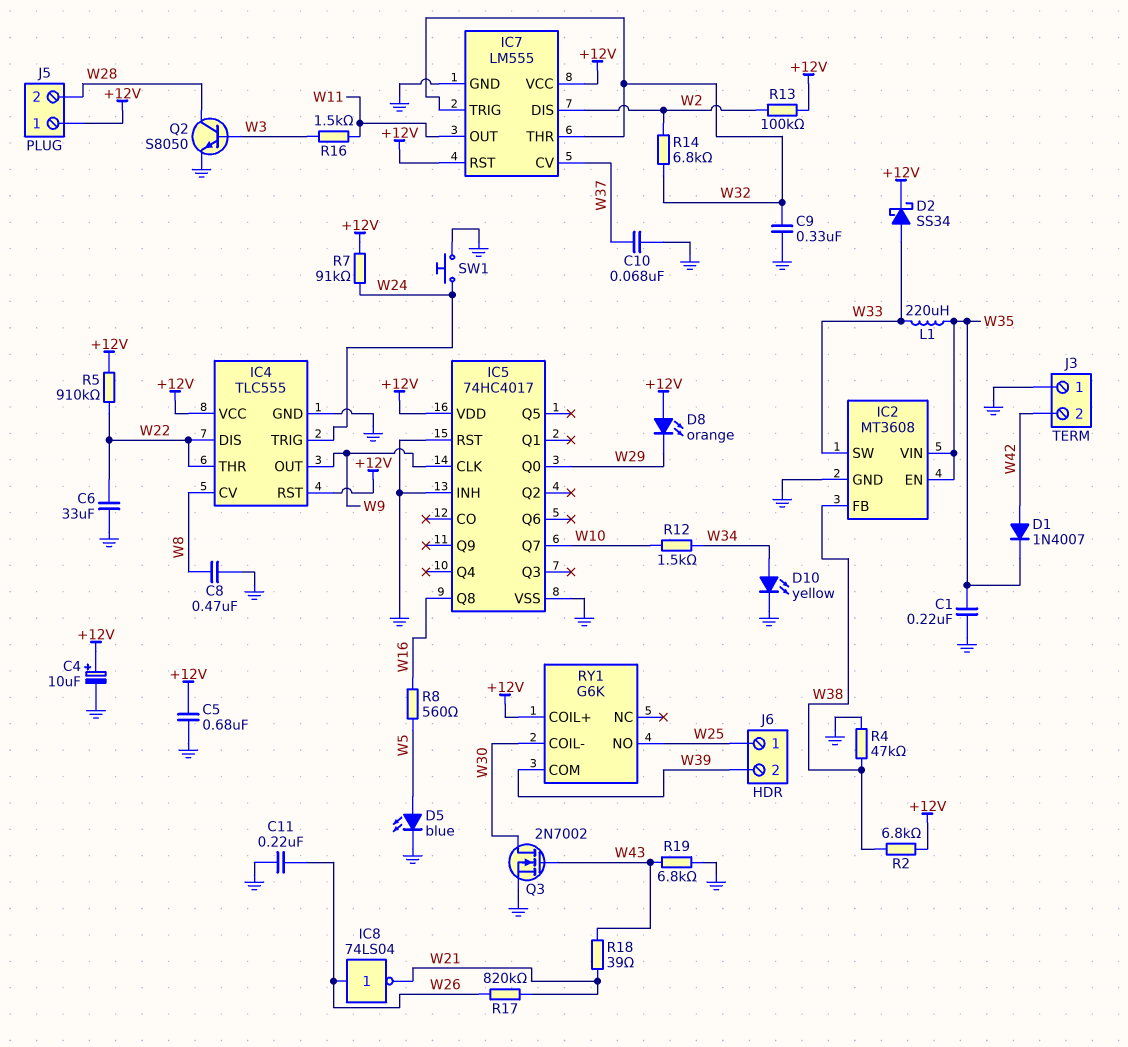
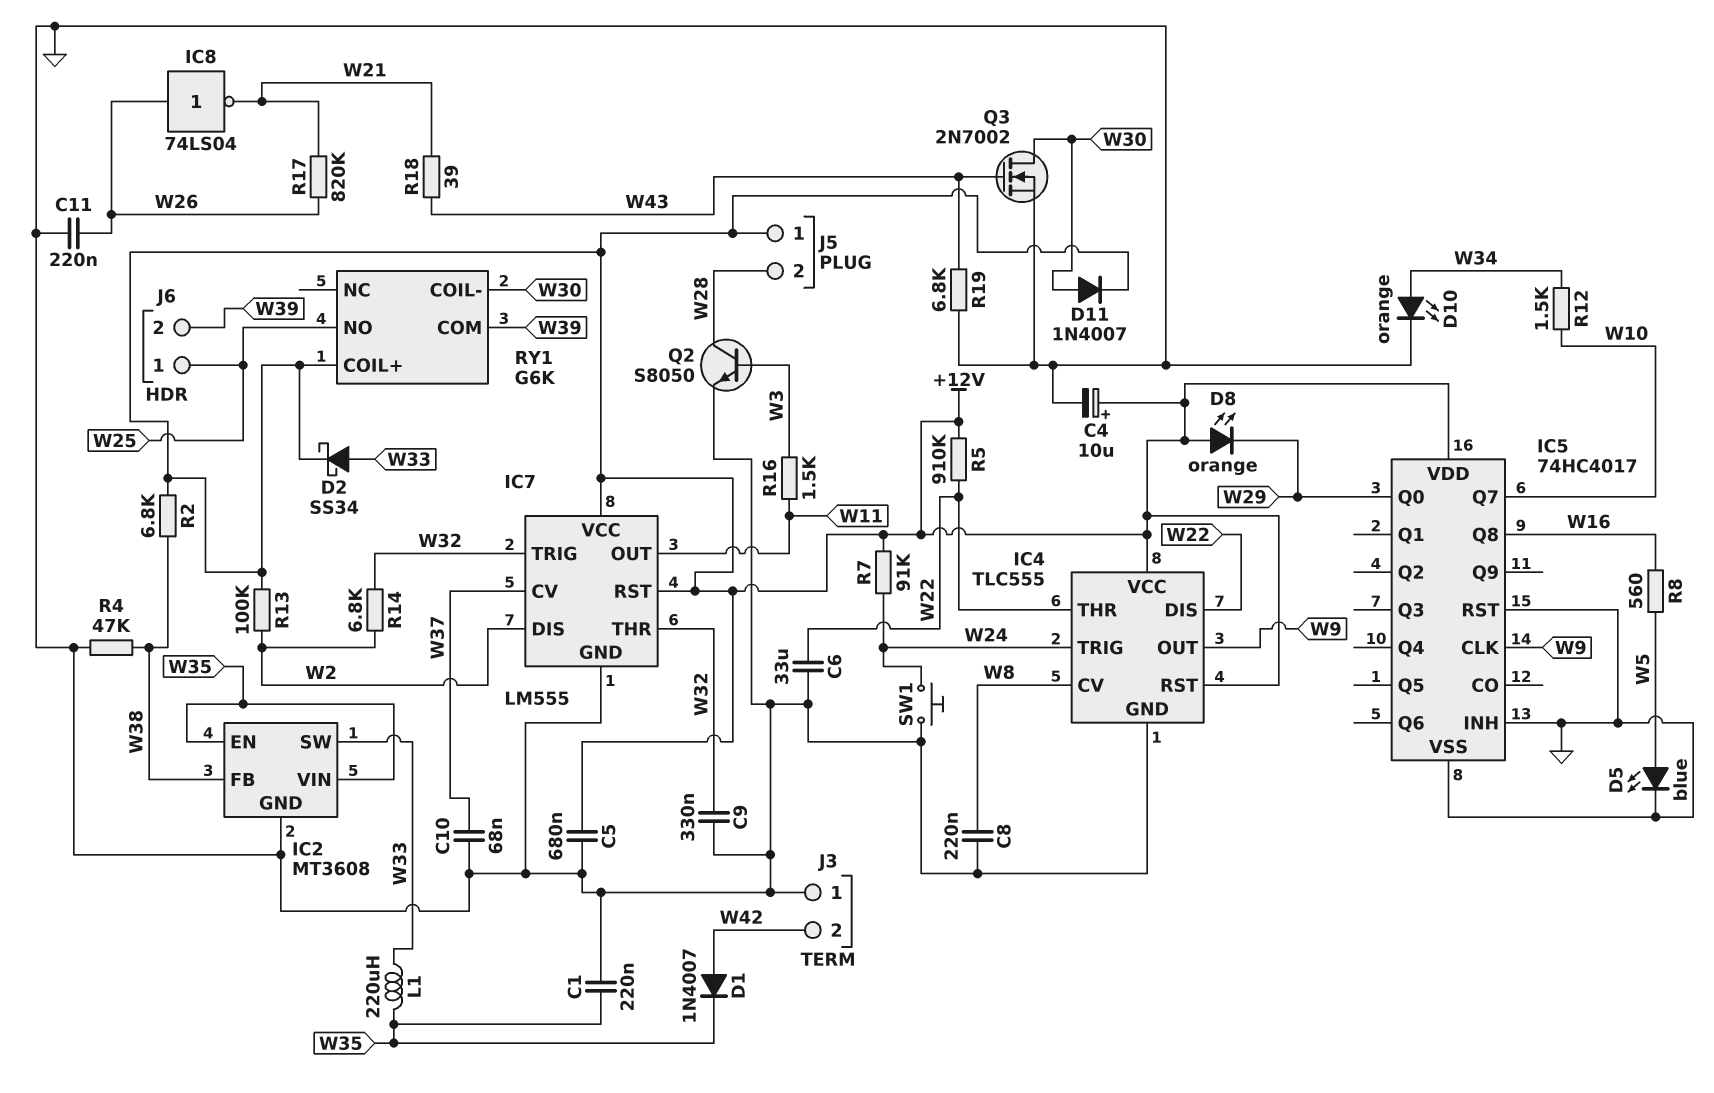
C8: 470nF (GND, W8) -> 220nF (GND, W8)
D10: LED yellow (A W34, K GND) -> LED orange (A W34, K GND)
D11: none -> diode 1N4007 (A W30, K +12V)

